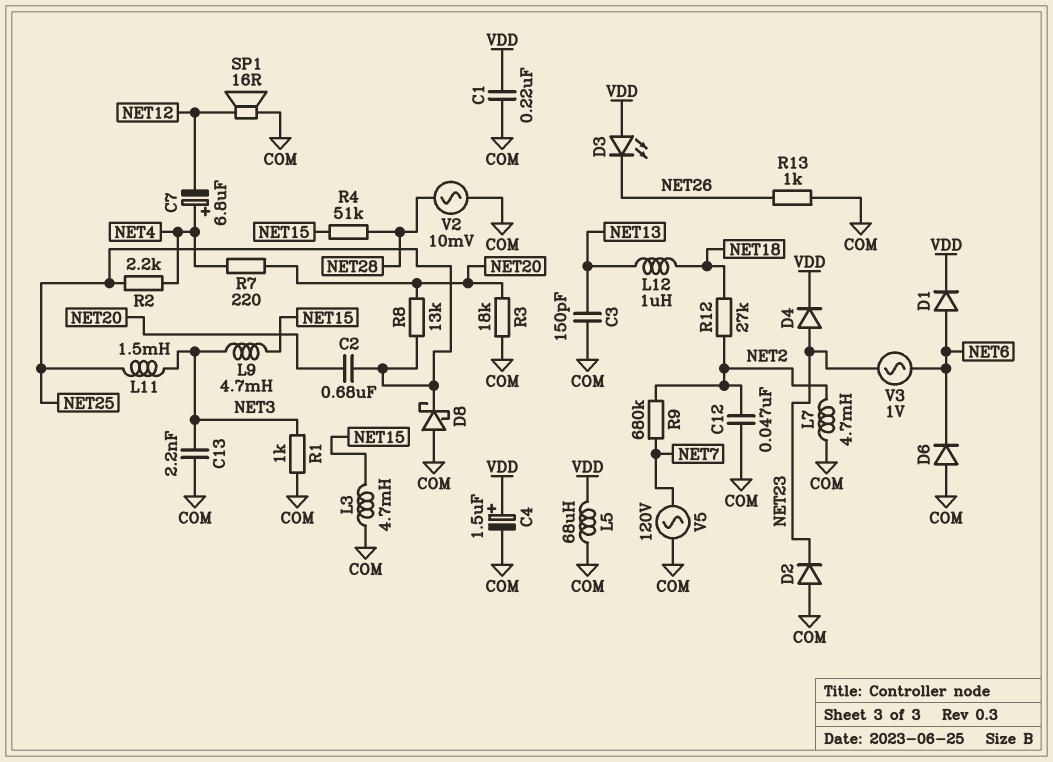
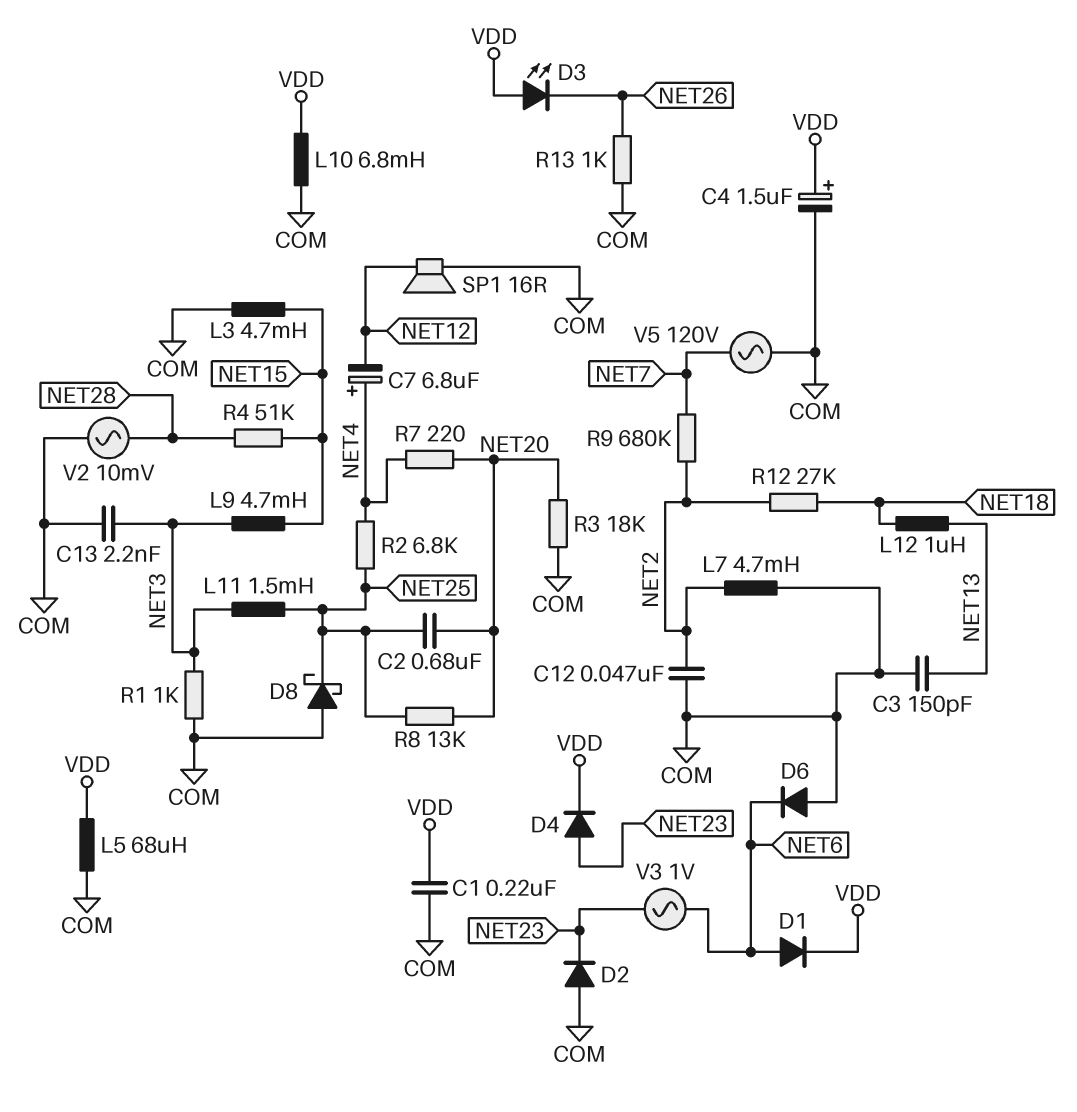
L10: none -> 6.8mH (COM, VDD)
R2: 2.2k (NET4, NET25) -> 6.8k (NET4, NET25)

